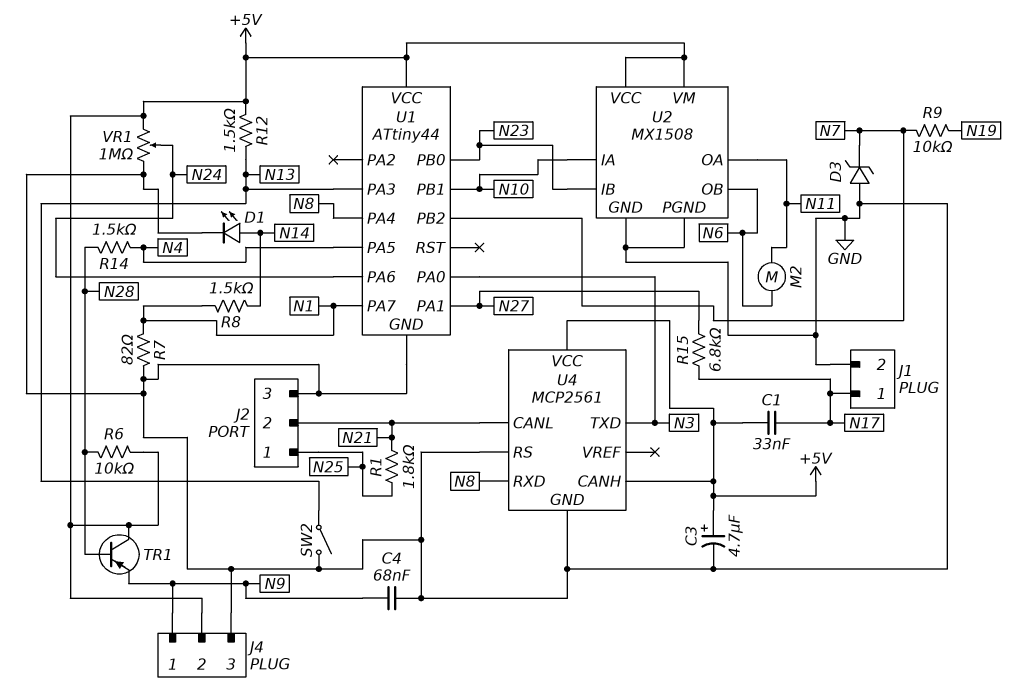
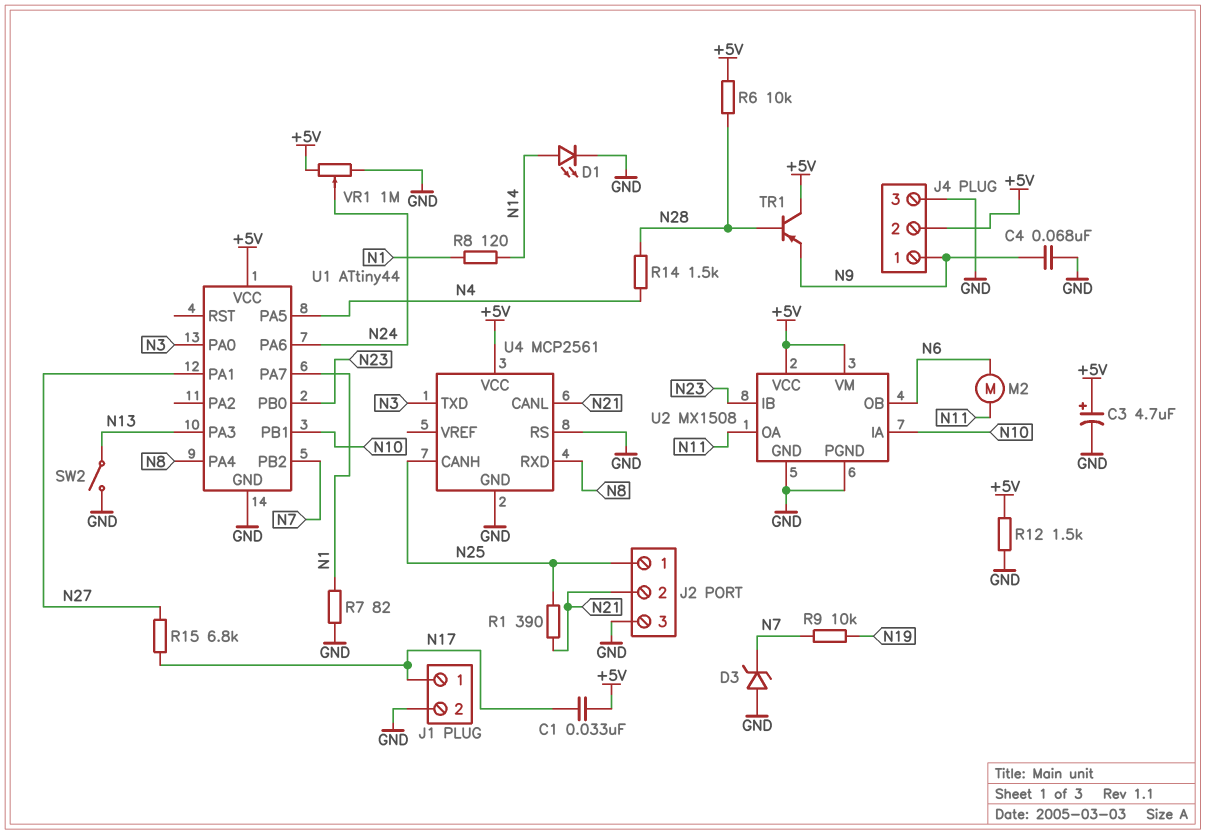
R1: 1.8k (N21, N25) -> 390 (N21, N25)
R8: 1.5k (N1, N14) -> 120 (N1, N14)
R12: 1.5k (+5V, N13) -> 1.5k (+5V, GND)
U4 pin CANH: +5V -> N25

